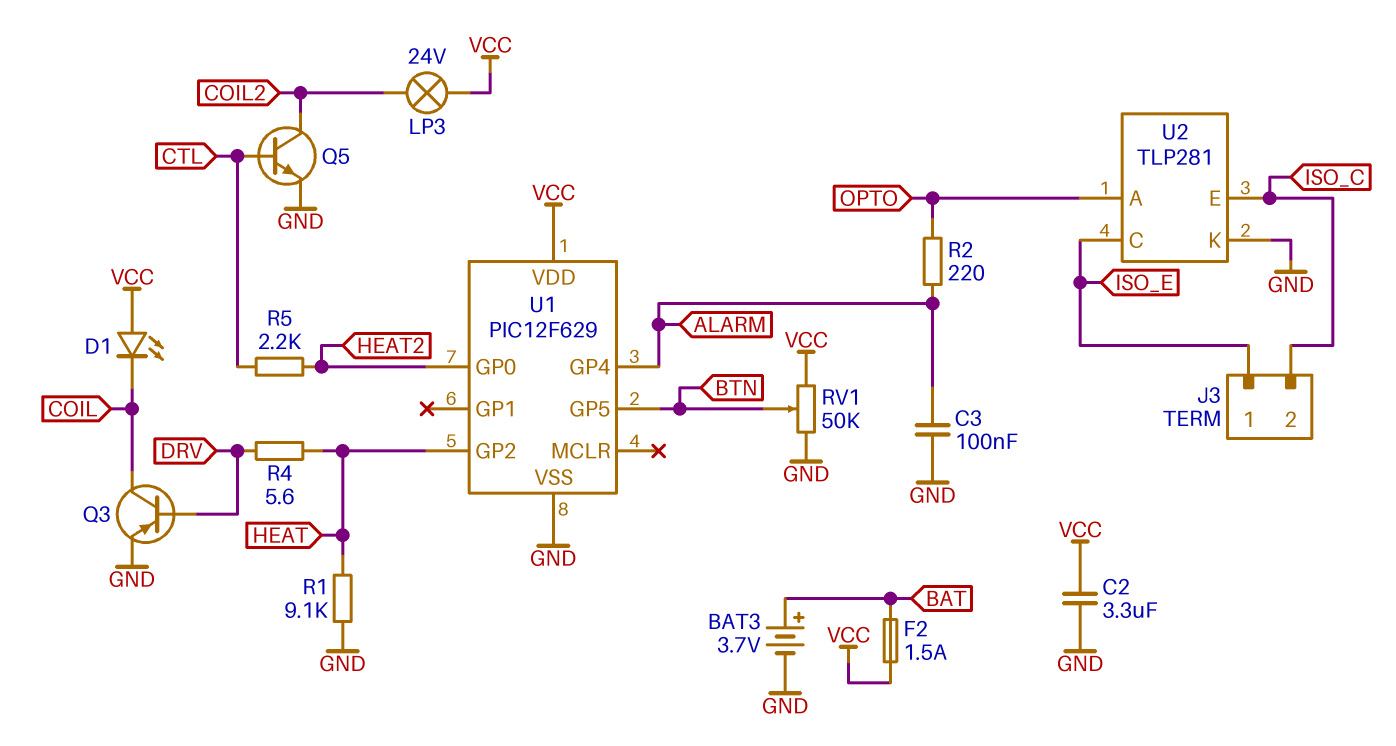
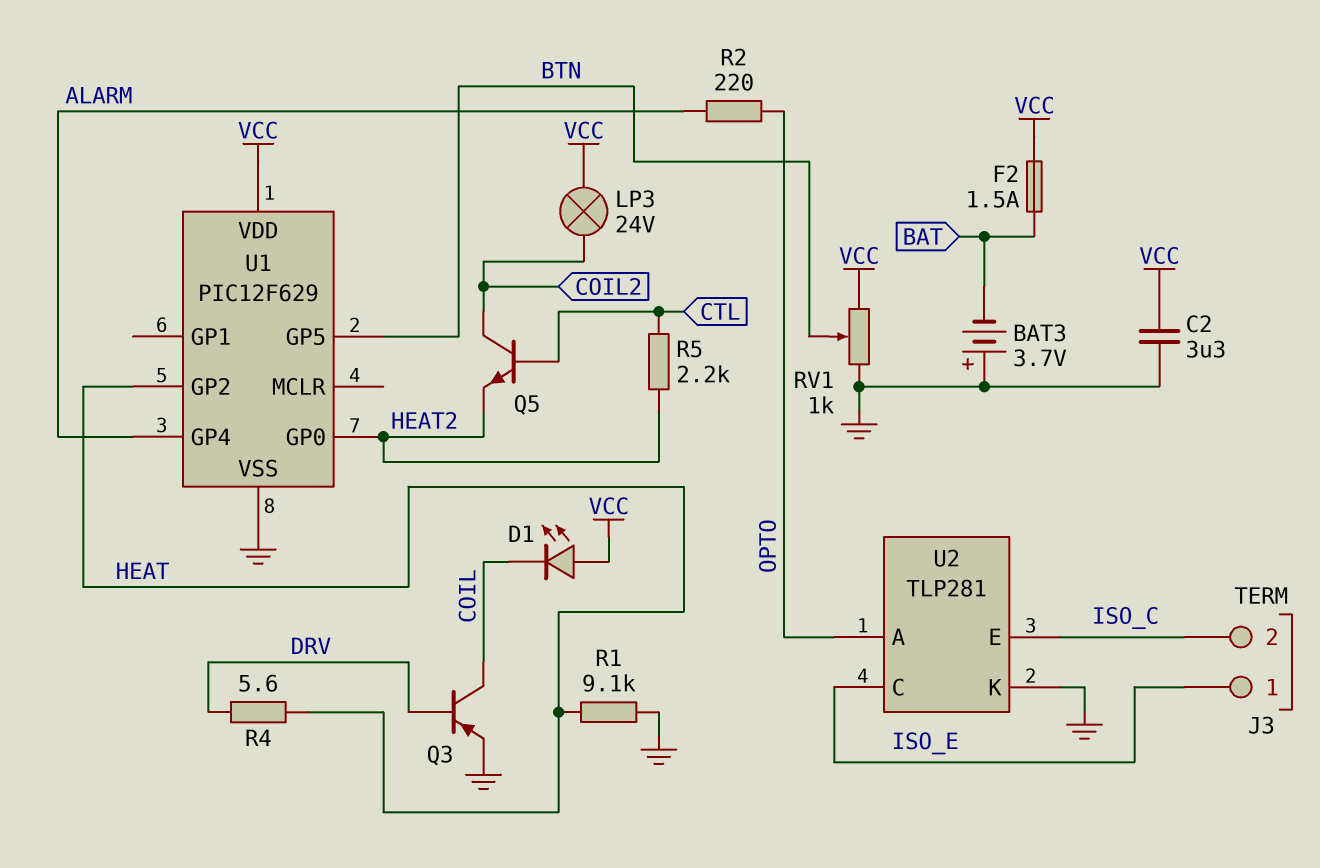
BAT3: 3.7V (plus BAT, minus GND) -> 3.7V (plus GND, minus BAT)
C3: 100nF (ALARM, GND) -> none
Q5: NPN (B CTL, C COIL2, E GND) -> NPN (B CTL, C COIL2, E HEAT2)
RV1: 50k (GND, VCC, wiper BTN) -> 1k (GND, VCC, wiper BTN)

